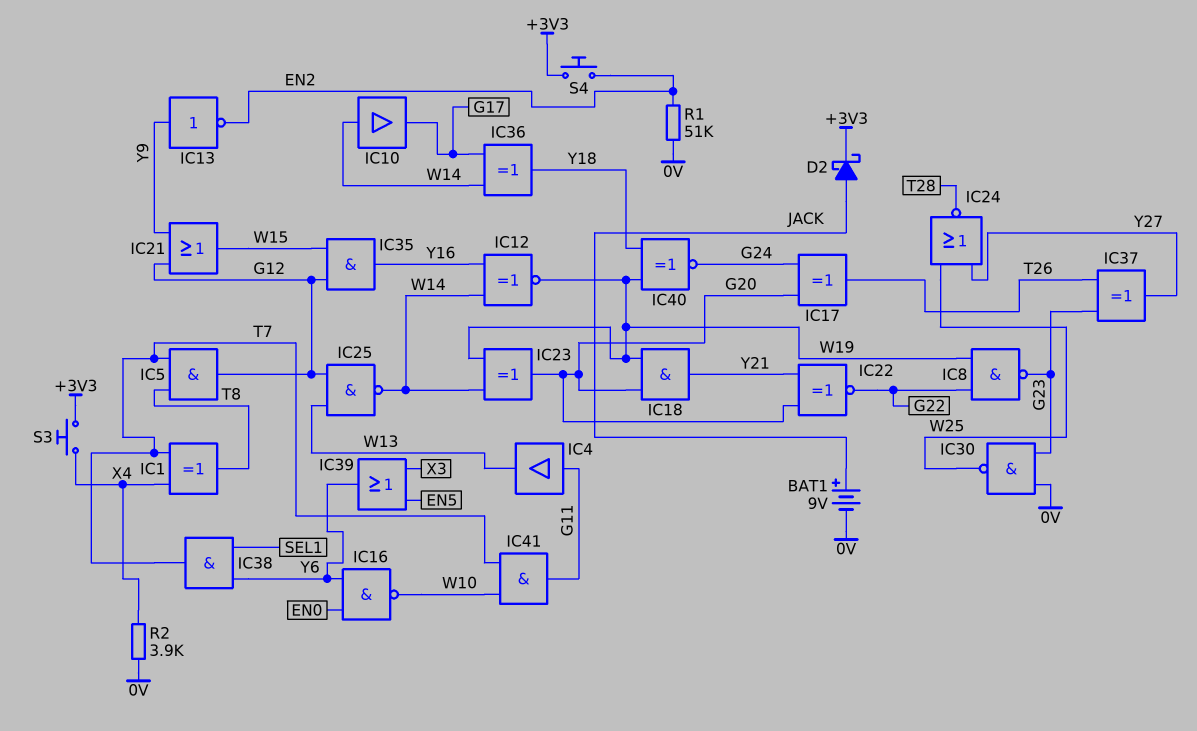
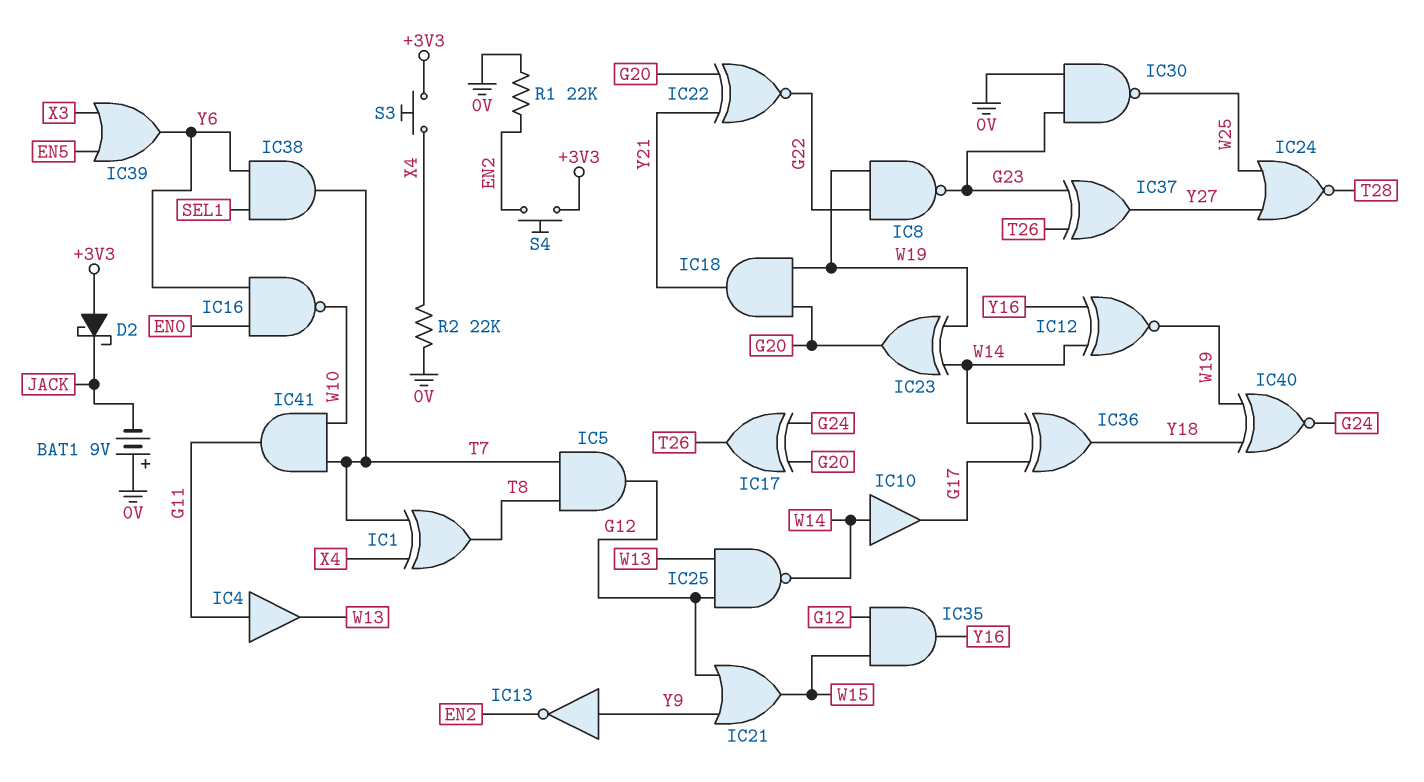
BAT1: 9V (plus JACK, minus 0V) -> 9V (plus 0V, minus JACK)
D2: schottky (A JACK, K +3V3) -> schottky (A +3V3, K JACK)
R1: 51k (0V, EN2) -> 22k (0V, EN2)
R2: 3.9k (0V, X4) -> 22k (0V, X4)

